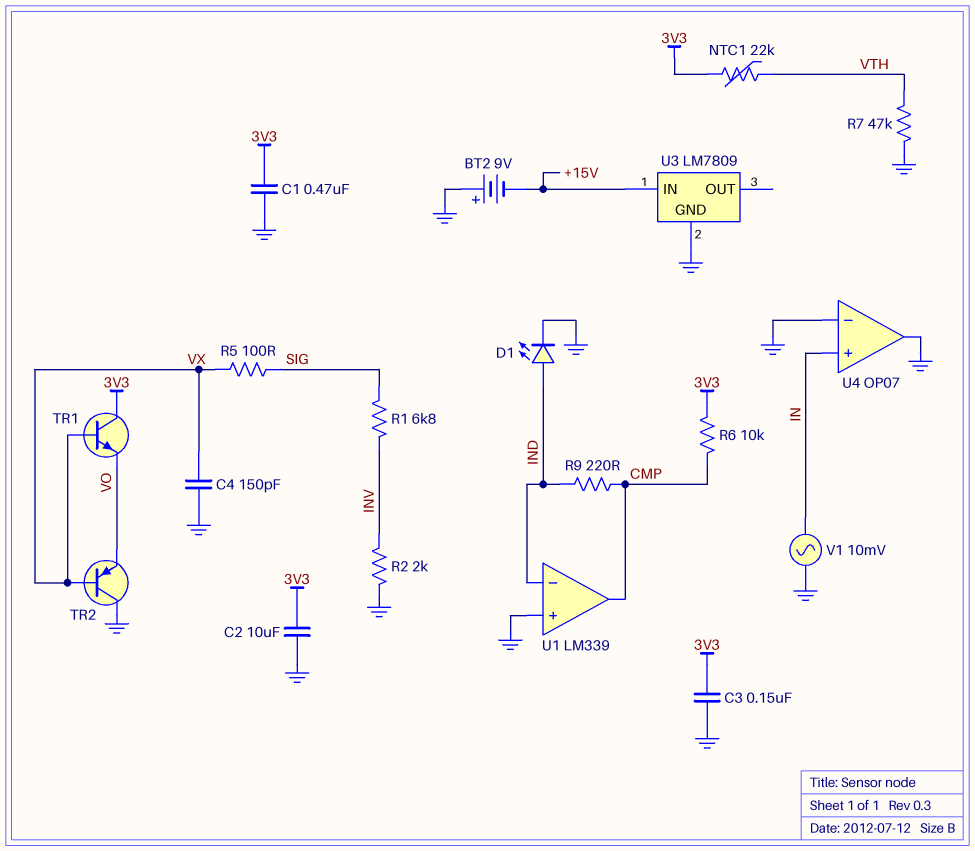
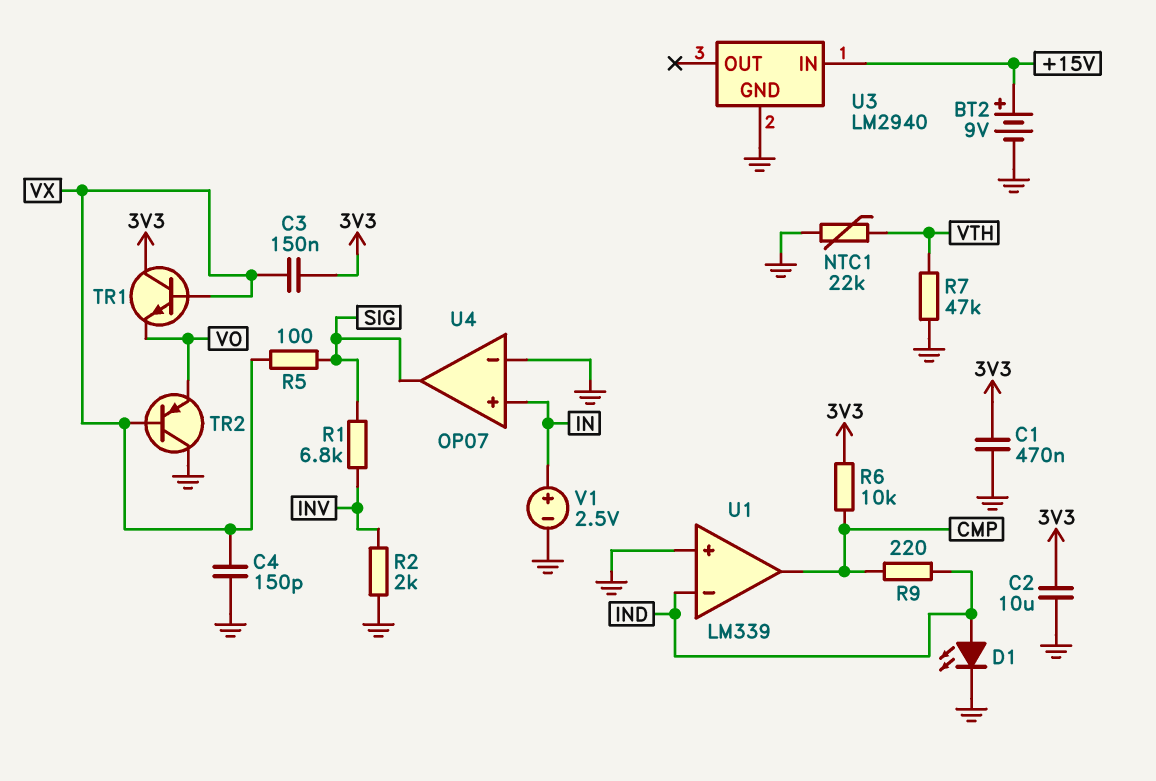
BT2: 9V (plus GND, minus +15V) -> 9V (plus +15V, minus GND)
C3: 150nF (3V3, GND) -> 150nF (3V3, VX)
NTC1: 22k (3V3, VTH) -> 22k (GND, VTH)
U3: LM7809 -> LM2940
U4 pin out: GND -> SIG
V1: AC 10mV (GND, IN) -> 2.5V (plus IN, minus GND)

